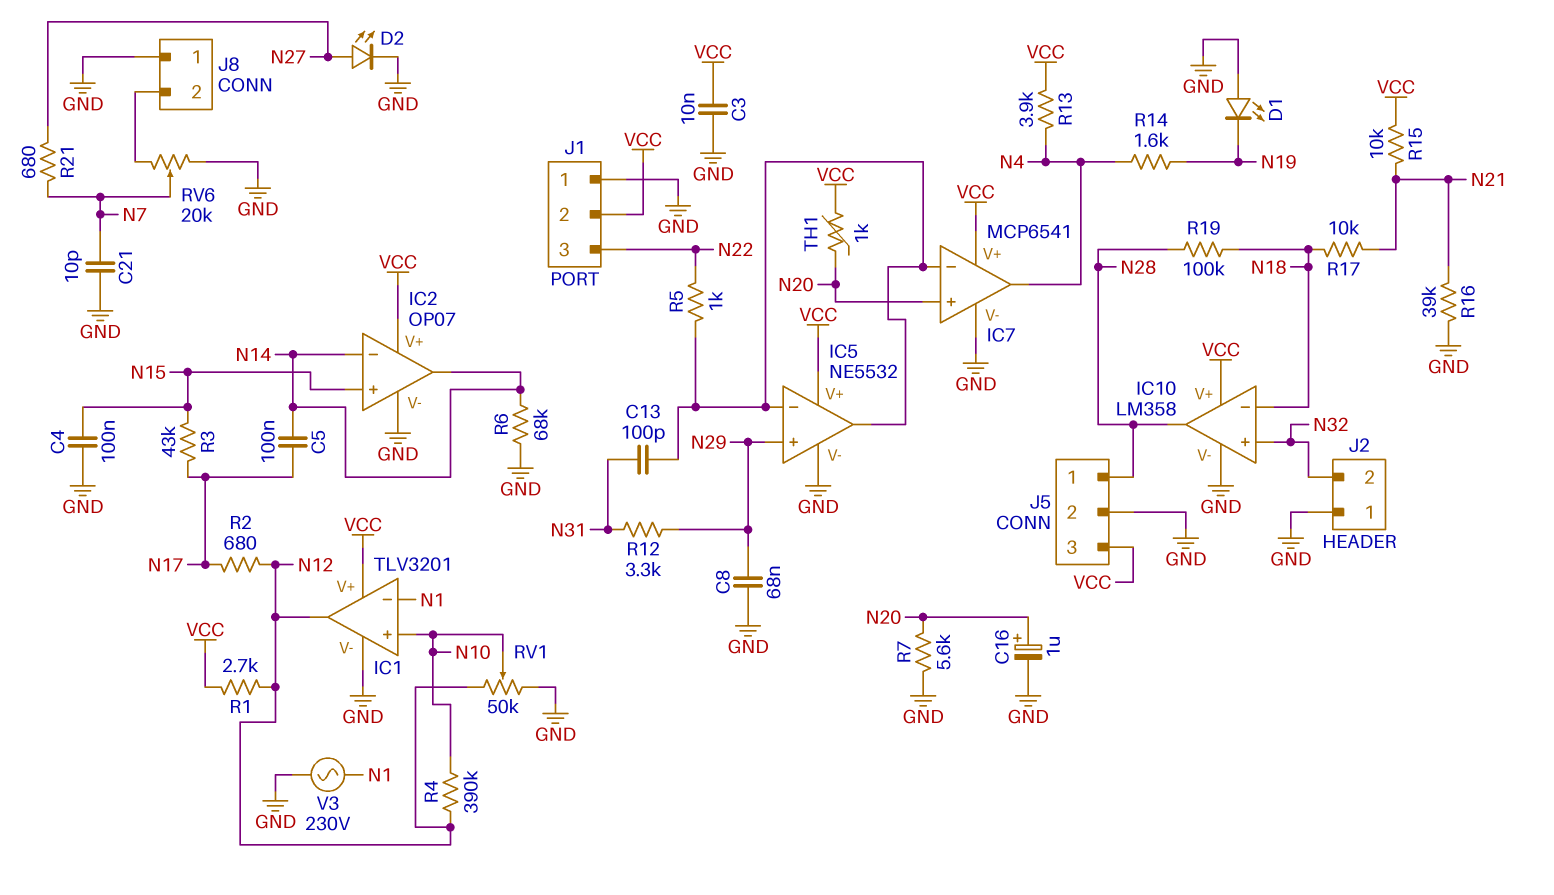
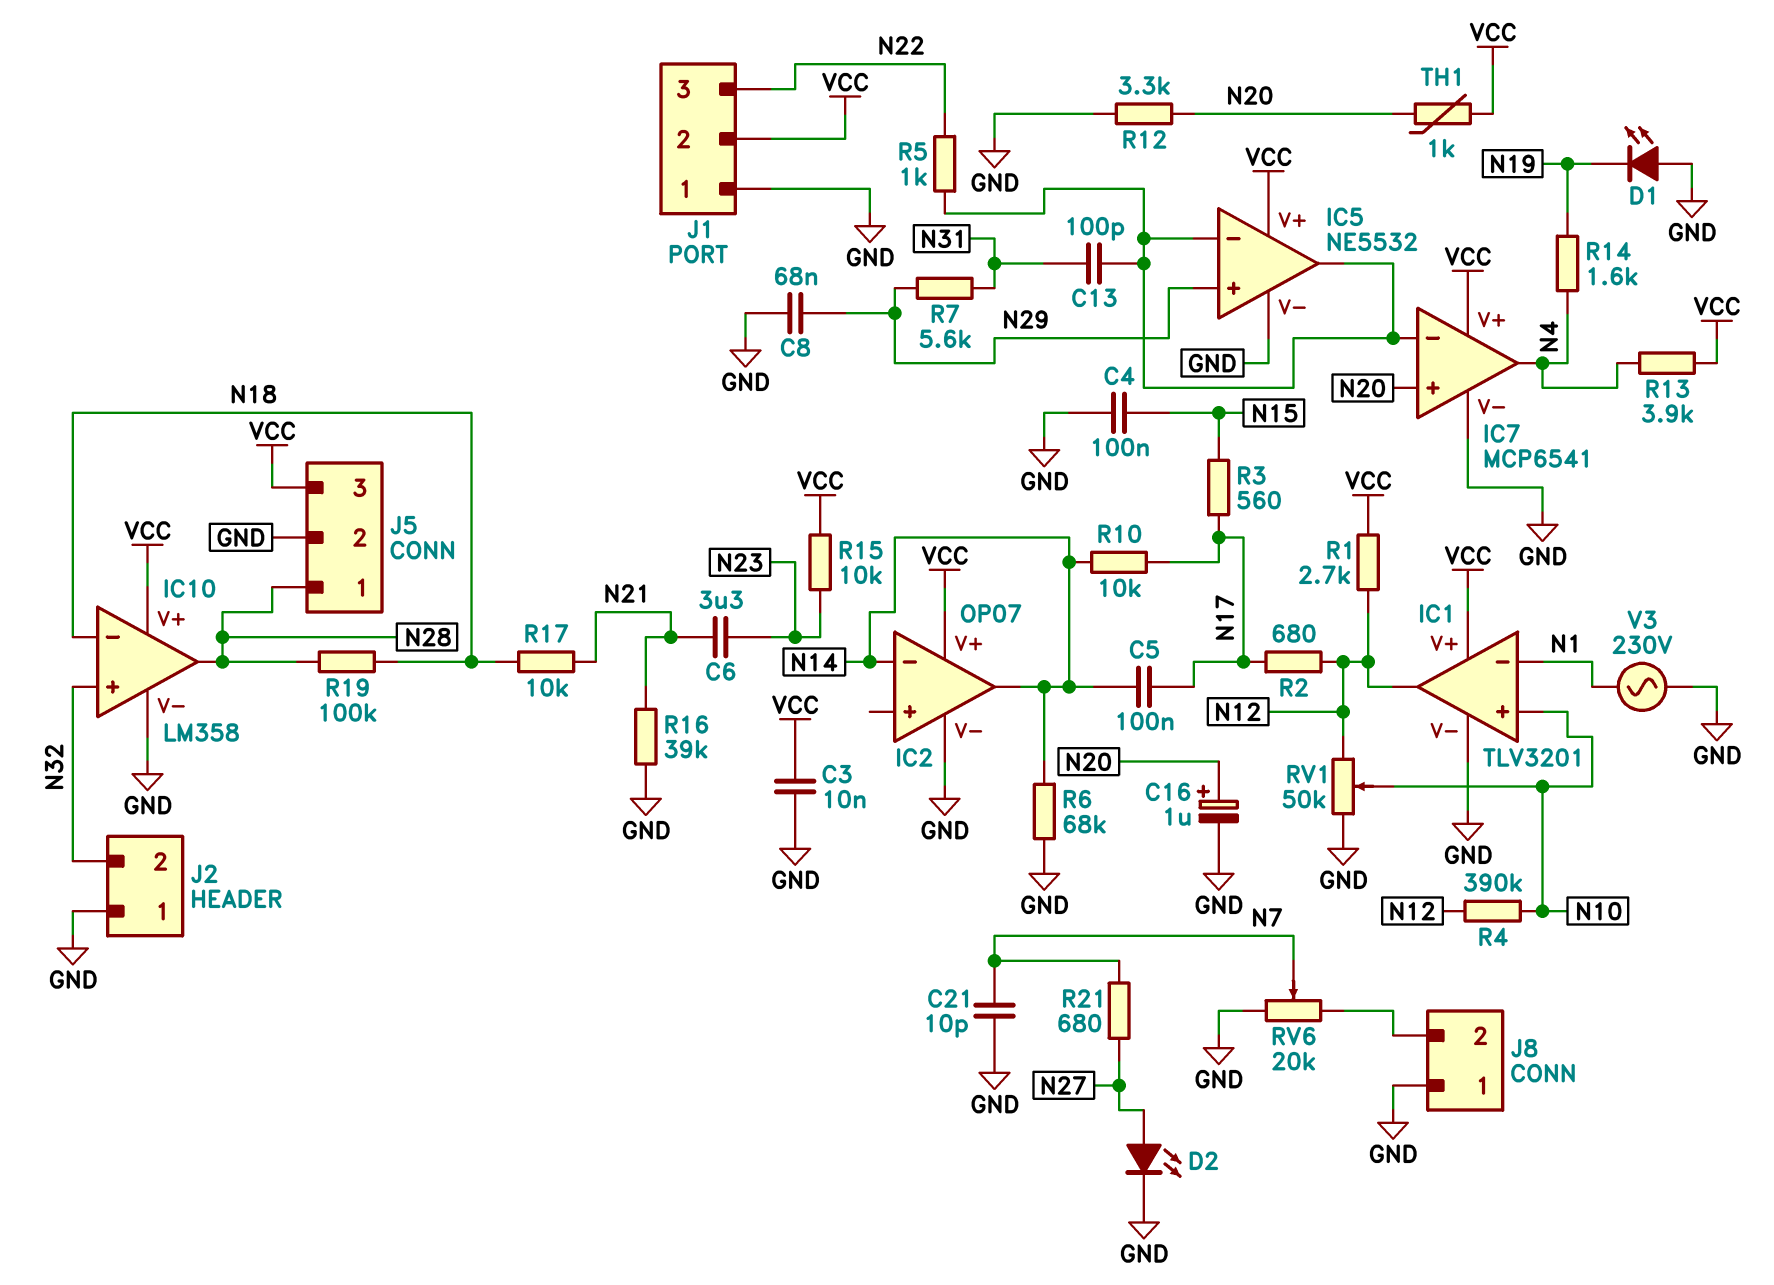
C6: none -> 3.3uF (N21, N23)
IC2 pin in+: N15 -> none
R3: 43k (N15, N17) -> 560 (N15, N17)
R7: 5.6k (GND, N20) -> 5.6k (N29, N31)
R10: none -> 10k (N14, N17)
R12: 3.3k (N29, N31) -> 3.3k (GND, N20)
R15: 10k (N21, VCC) -> 10k (N23, VCC)

